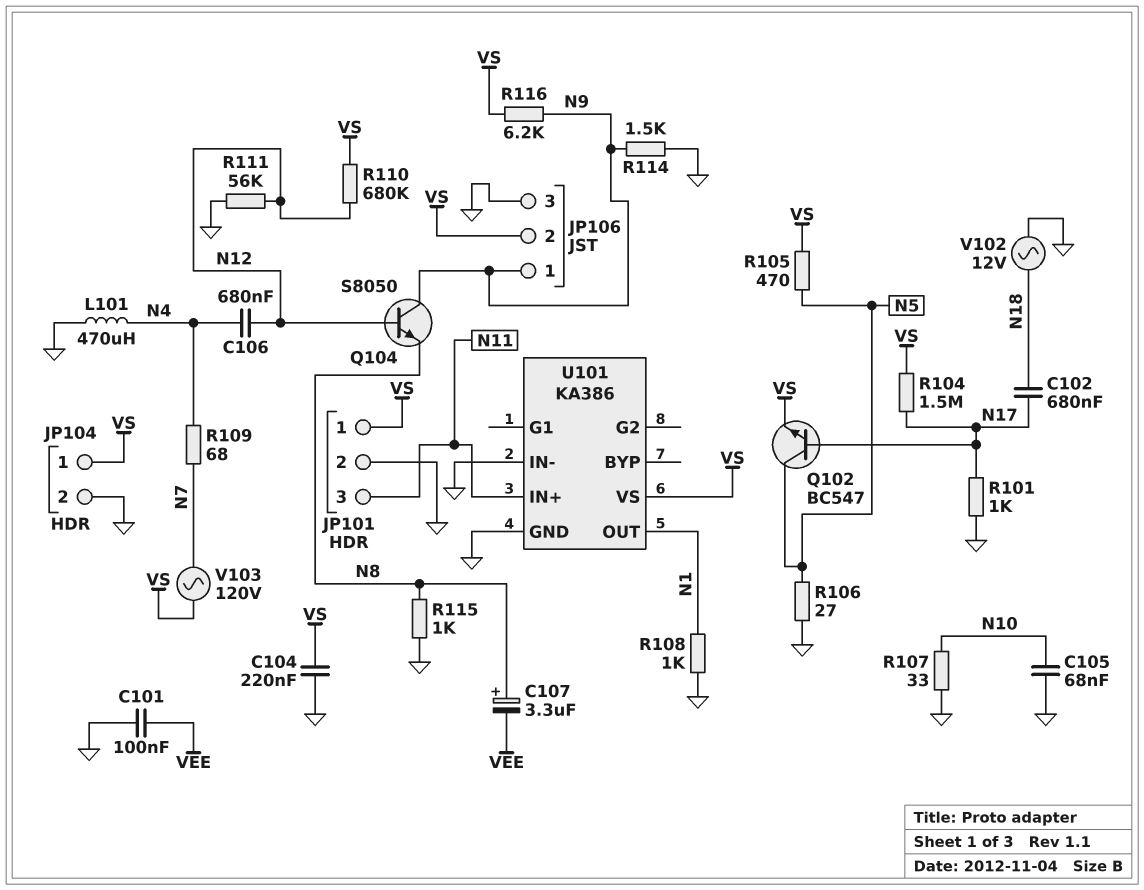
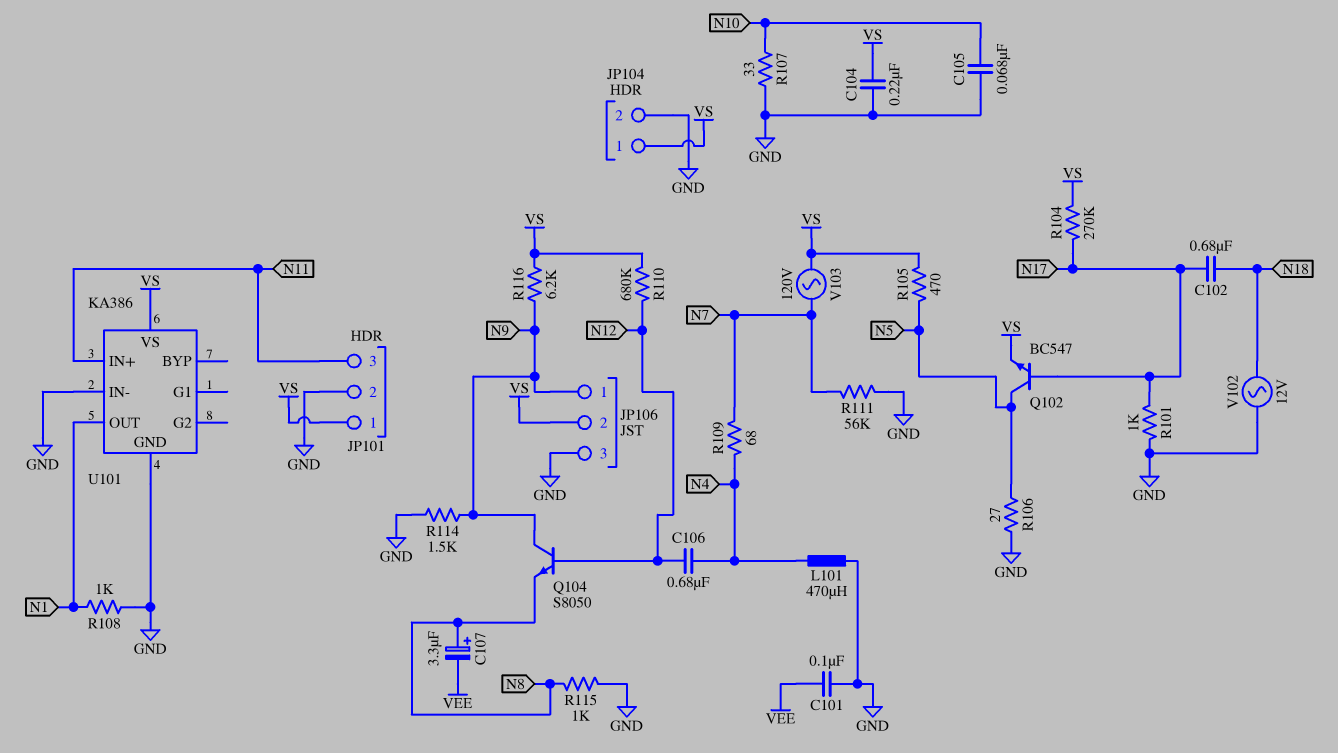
R104: 1.5M (N17, VS) -> 270k (N17, VS)
R111: 56k (GND, N12) -> 56k (GND, N7)

